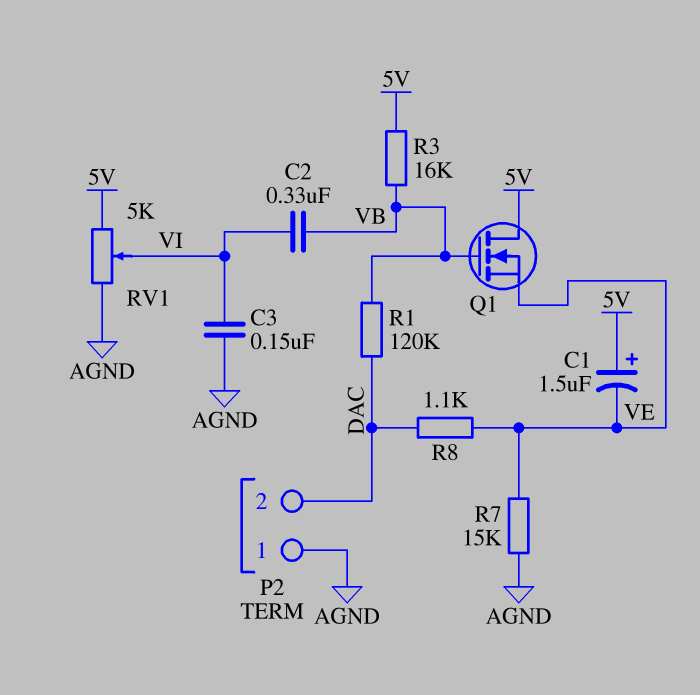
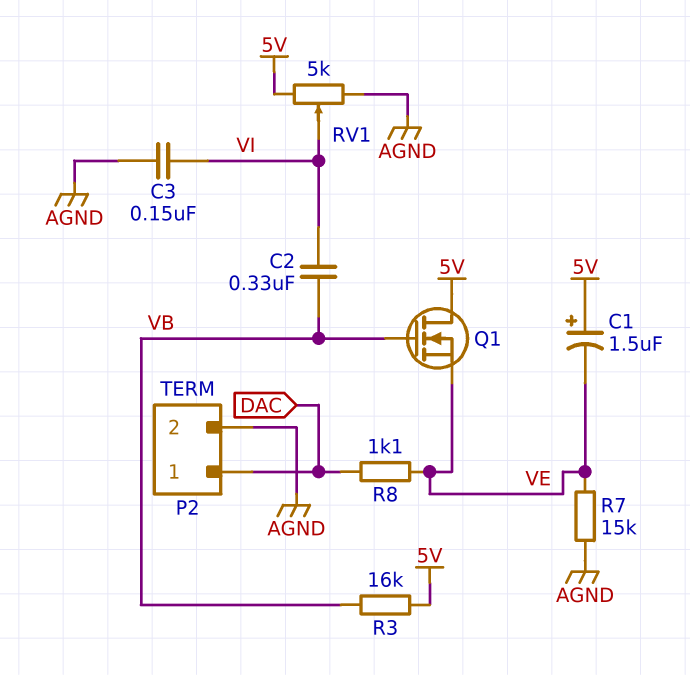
P2 pin 1: AGND -> DAC
P2 pin 2: DAC -> AGND
R1: 120k (DAC, VB) -> none

